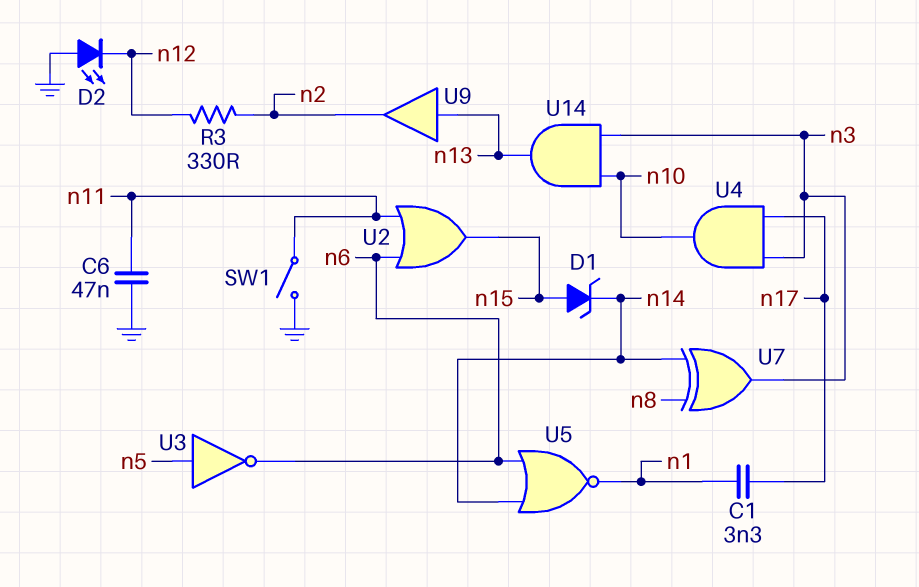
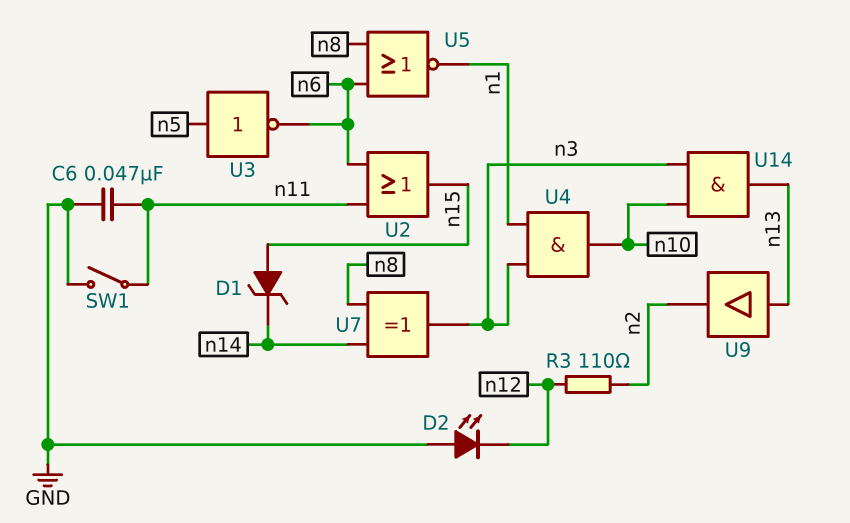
C1: 3.3nF (n1, n17) -> none
R3: 330 (n2, n12) -> 110 (n2, n12)
U4: AND (in n3, in n17, out n10) -> AND (in n1, in n3, out n10)
U5: NOR (in n6, in n14, out n1) -> NOR (in n6, in n8, out n1)

